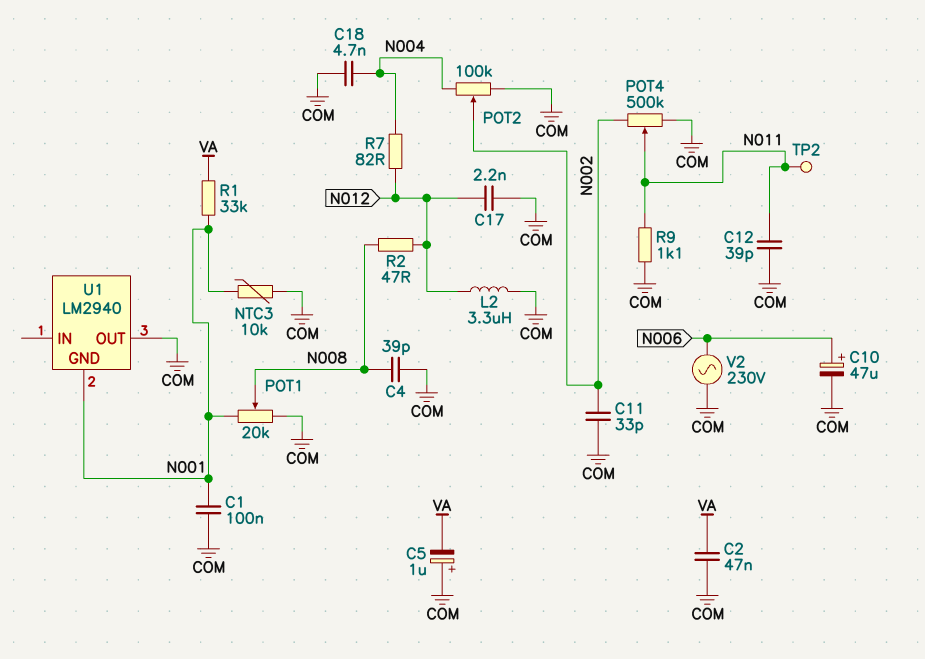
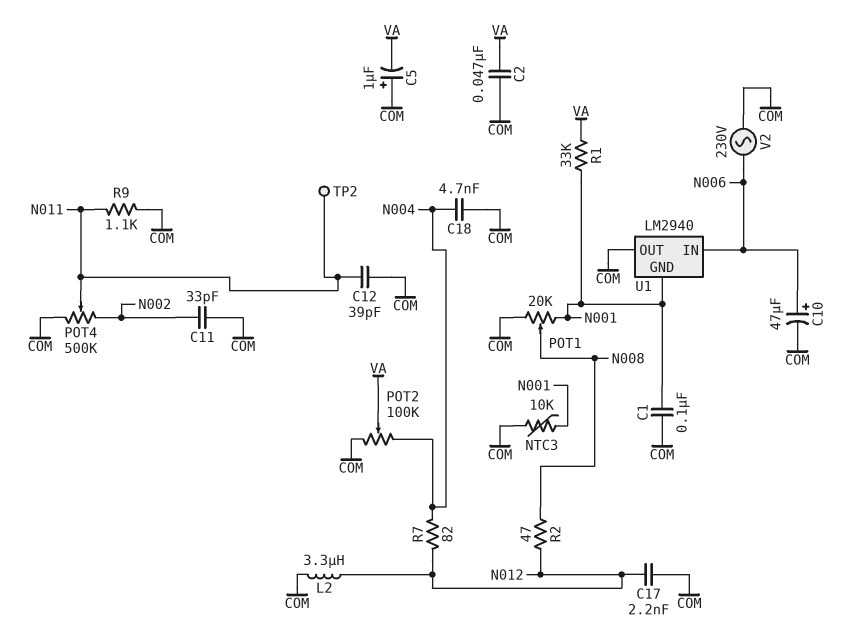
C4: 39pF (COM, N008) -> none
POT2: 100k (COM, N004, wiper N002) -> 100k (COM, N004, wiper VA)
U1 pin IN: none -> N006

